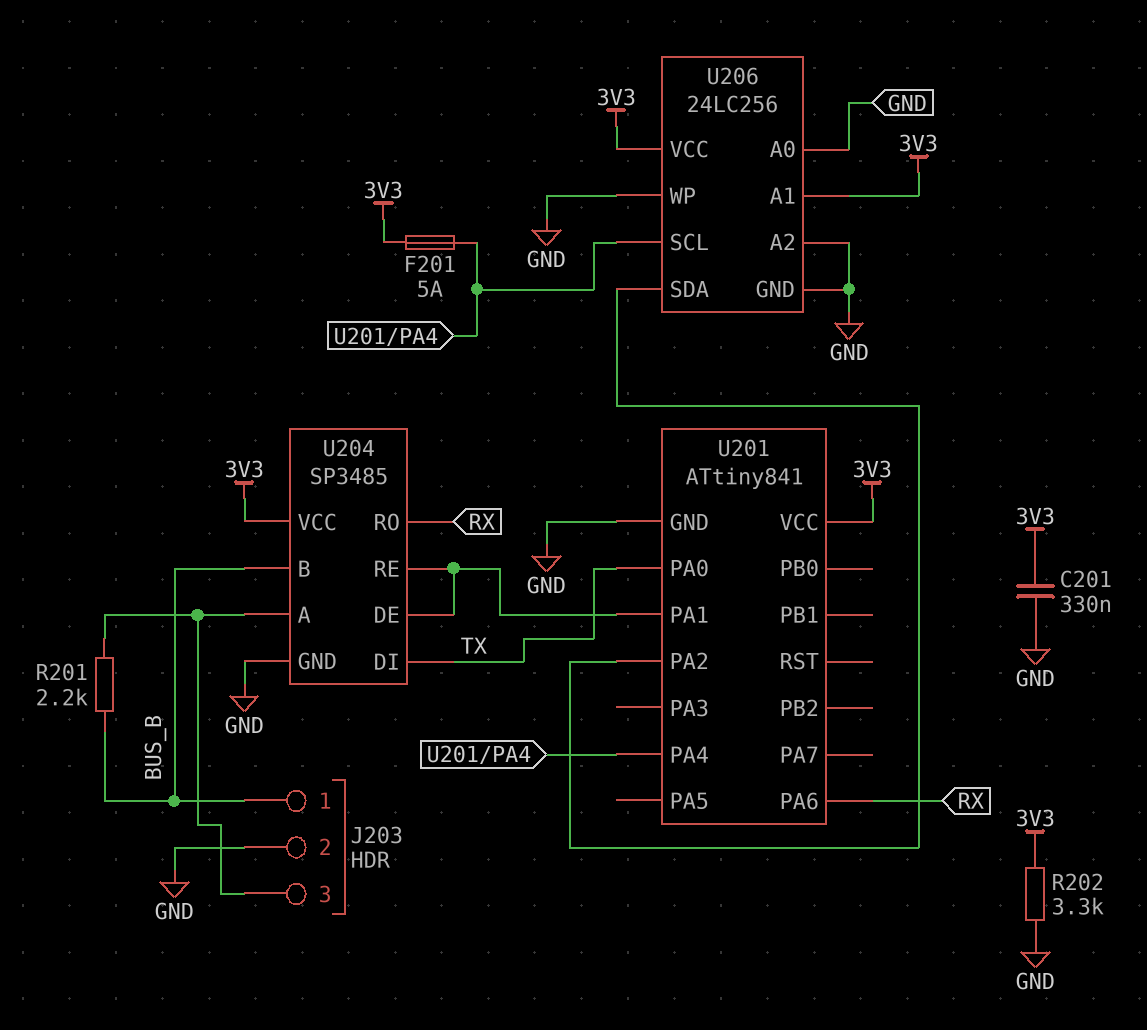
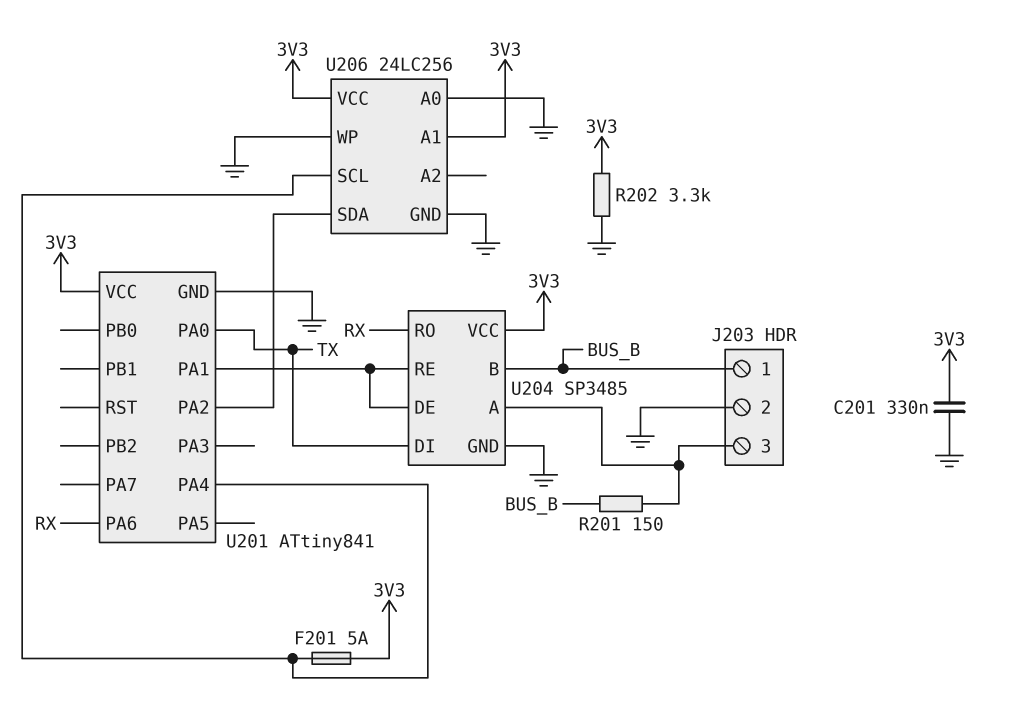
R201: 2.2k (BUS_B, J203/3) -> 150 (BUS_B, J203/3)
U206 pin A2: GND -> none

